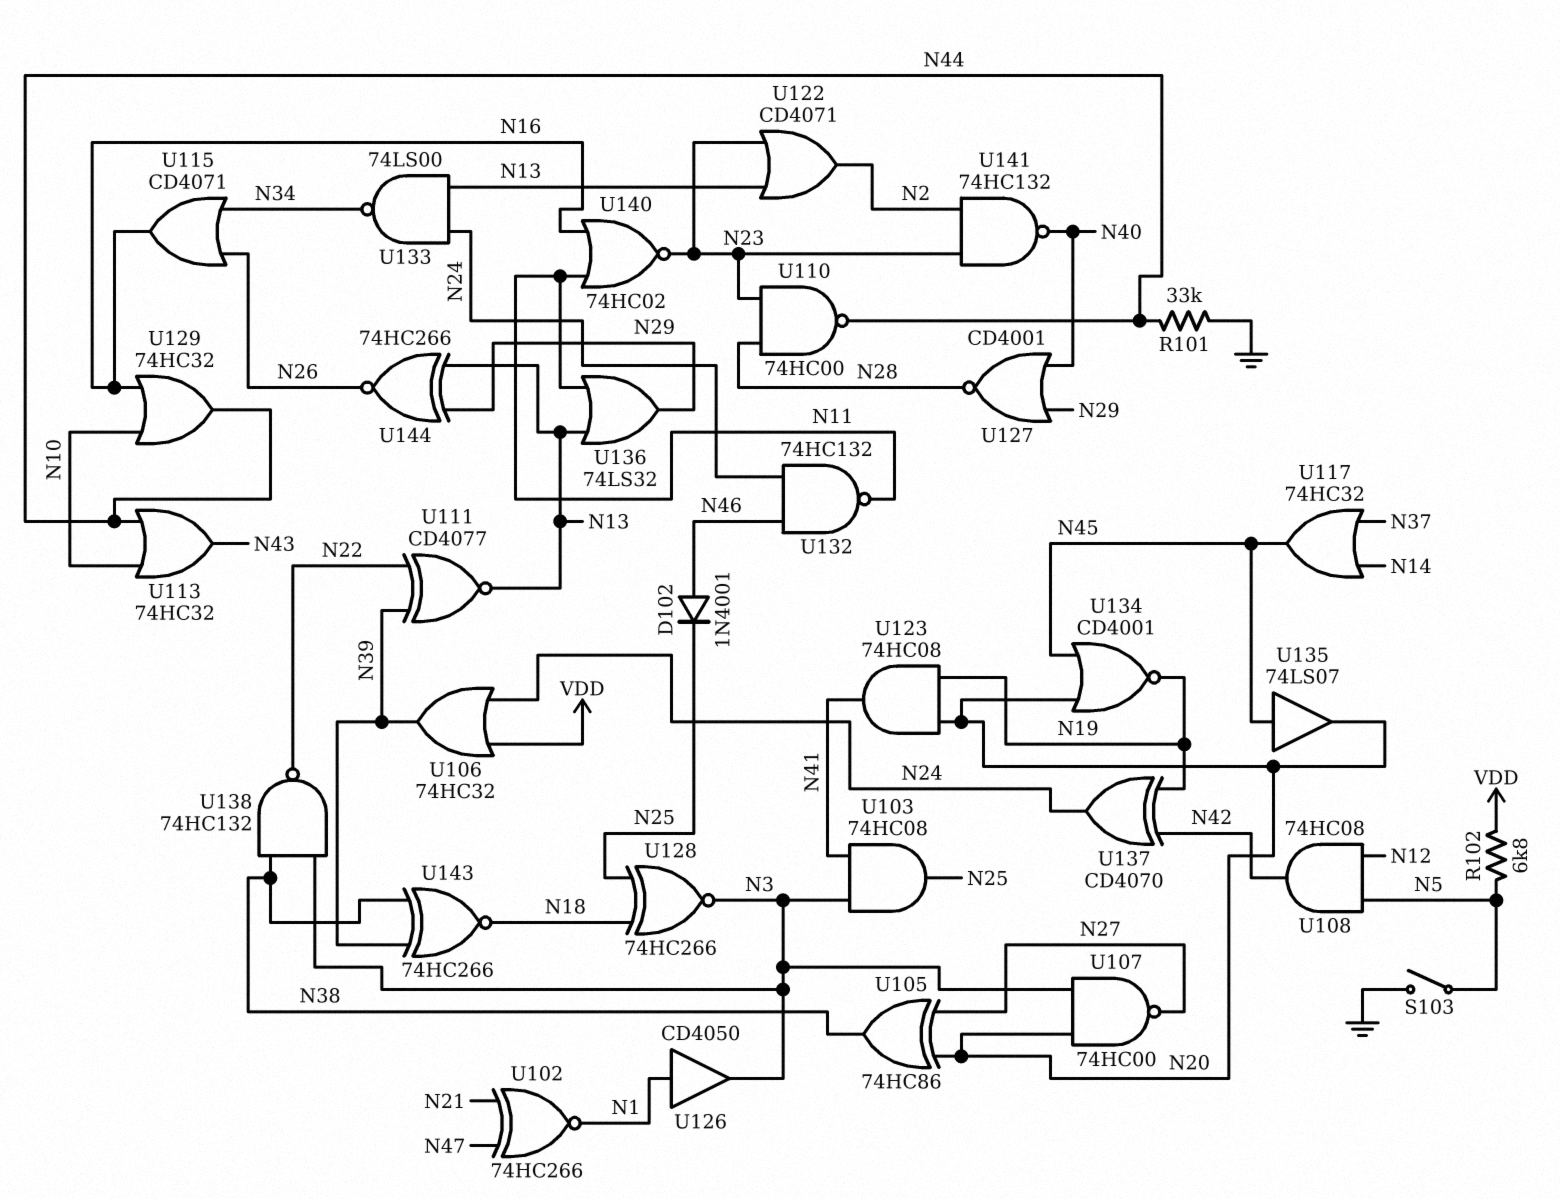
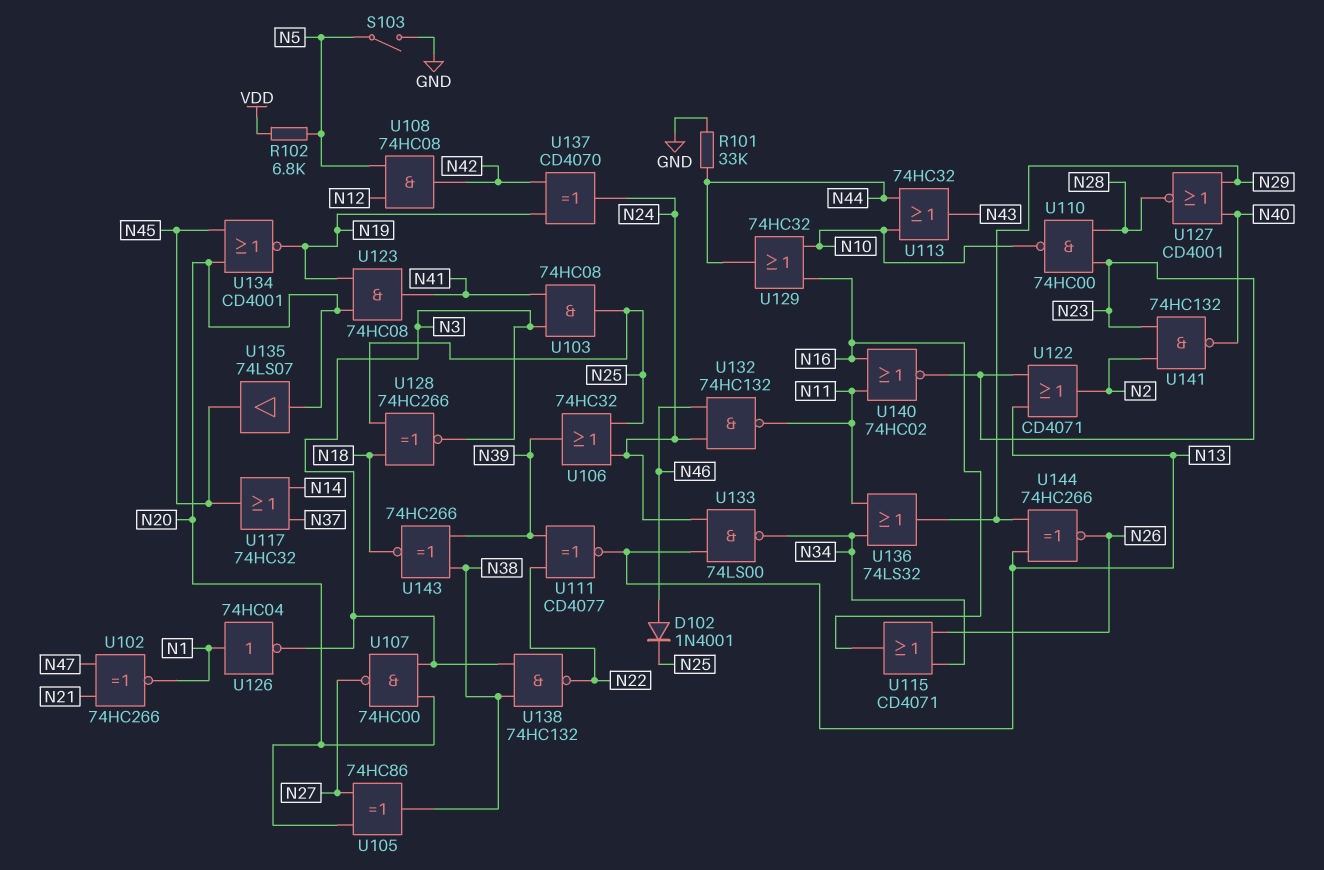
U106: OR 74HC32 (in N24, in VDD, out N39) -> OR 74HC32 (in N24, in N25, out N39)
U110: NAND 74HC00 (in N23, in N28, out N44) -> NAND 74HC00 (in N23, in N28, out N10)
U126: buffer CD4050 (in N1, out N3) -> NOT 74HC04 (in N1, out N3)
U135: buffer 74LS07 (in N45, out N20) -> buffer 74LS07 (in N20, out N45)
U136: OR 74LS32 (in N11, in N13, out N29) -> OR 74LS32 (in N11, in N34, out N29)

